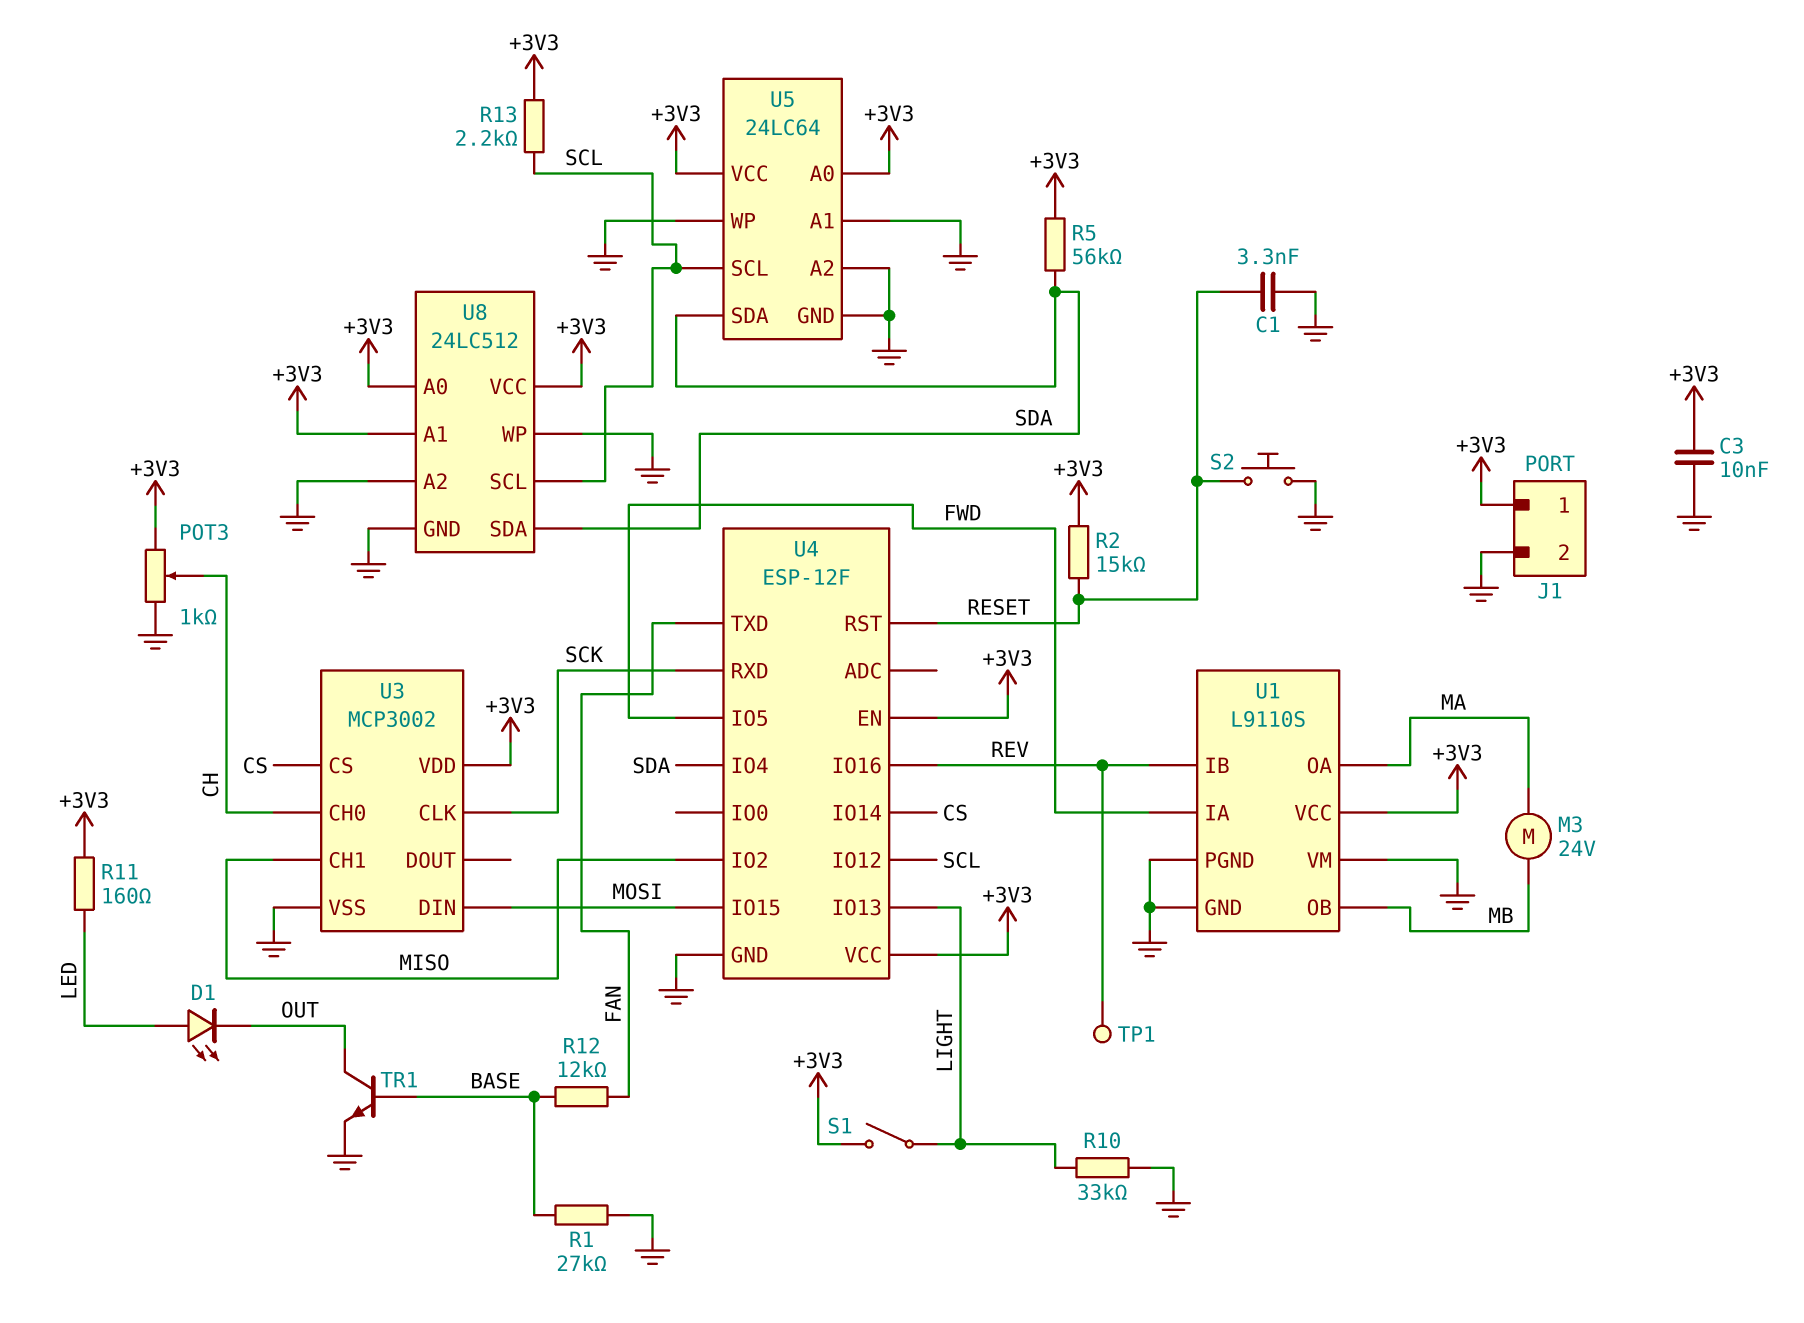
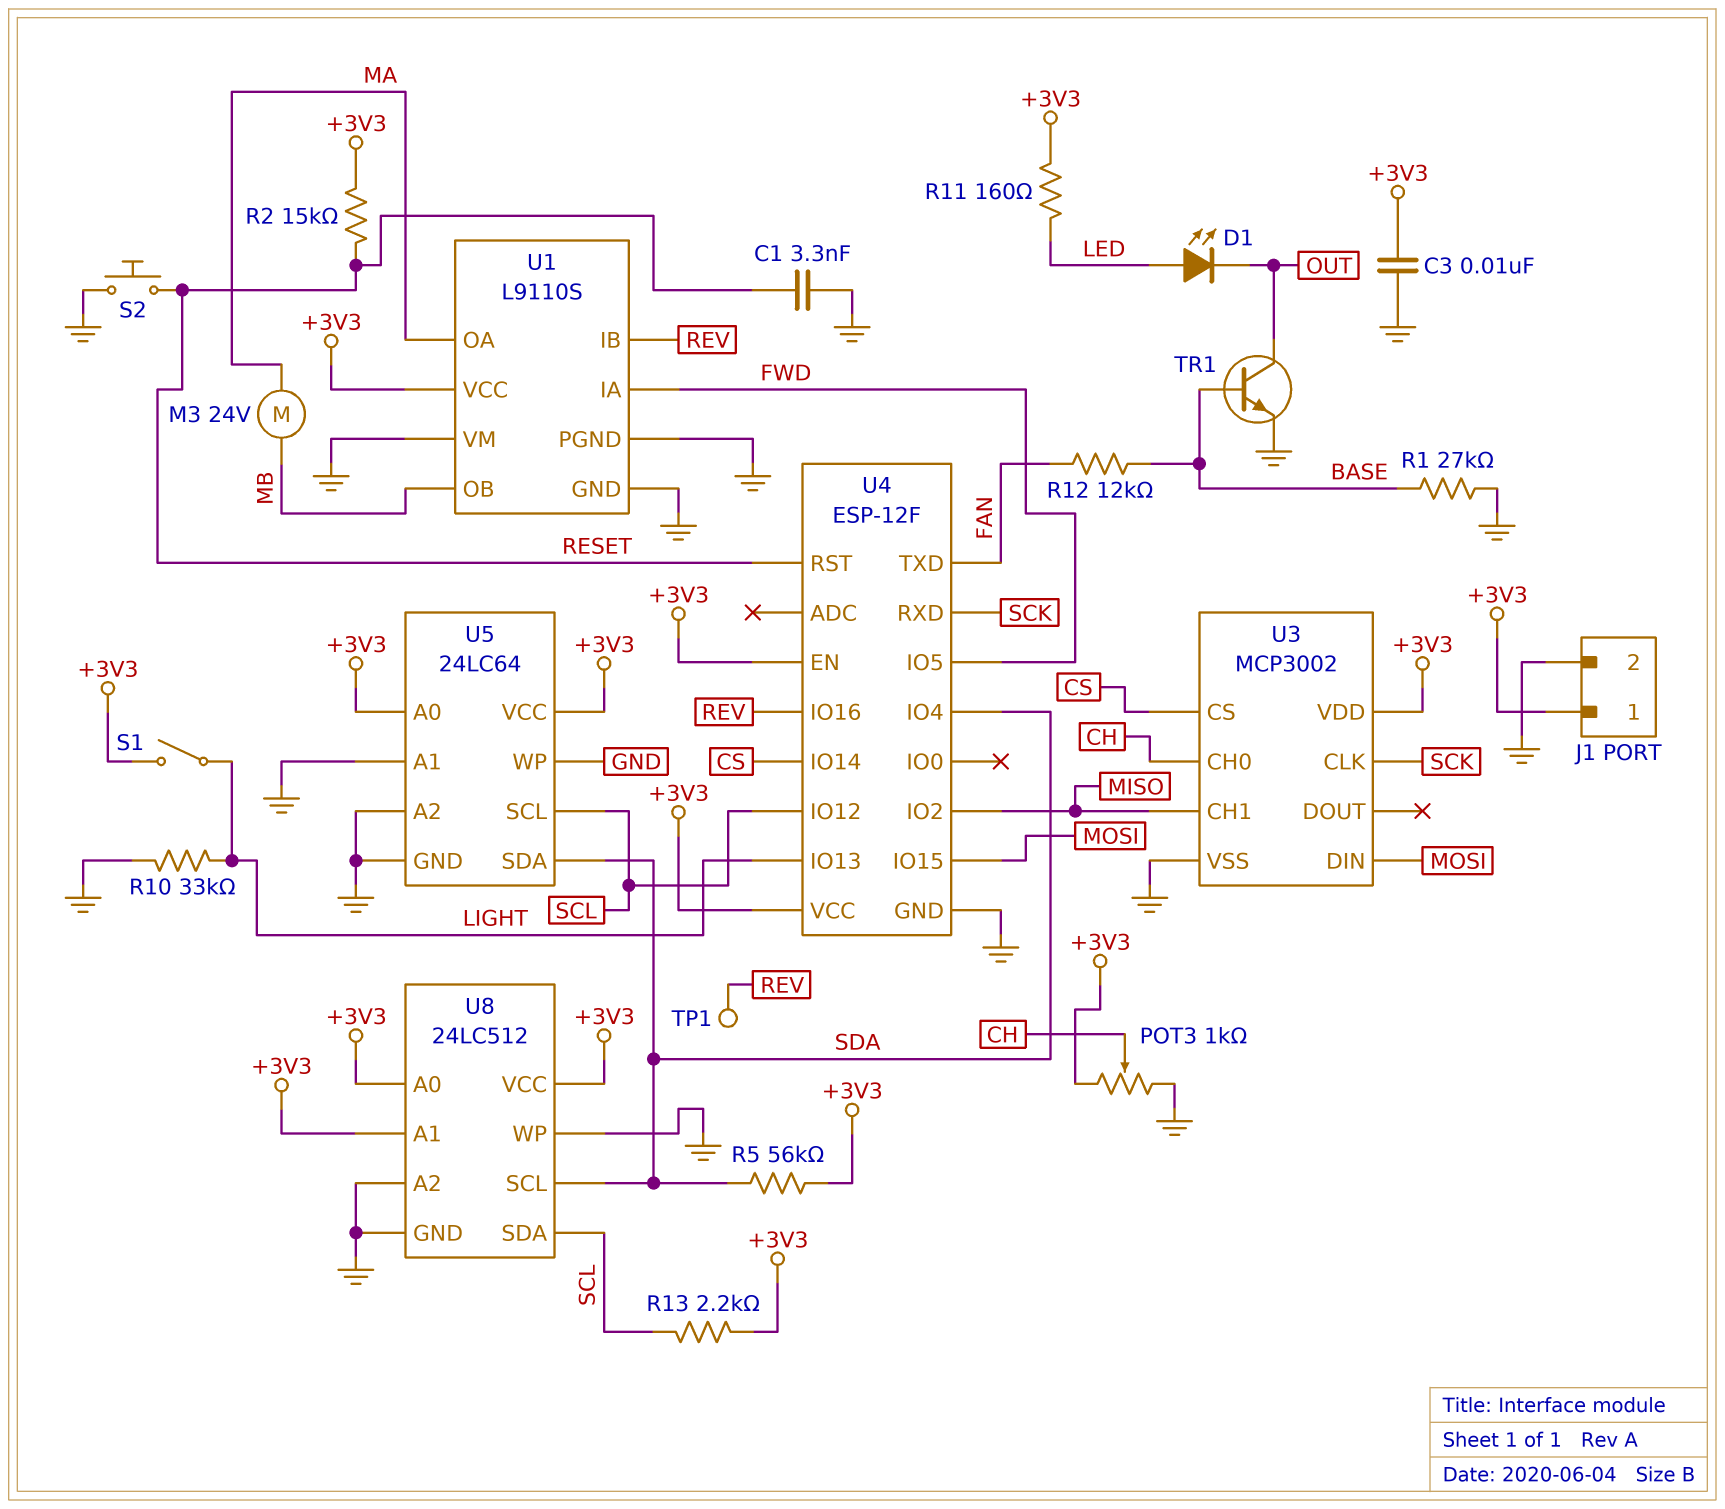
U8 pin SCL: SCL -> SDA
U8 pin SDA: SDA -> SCL

